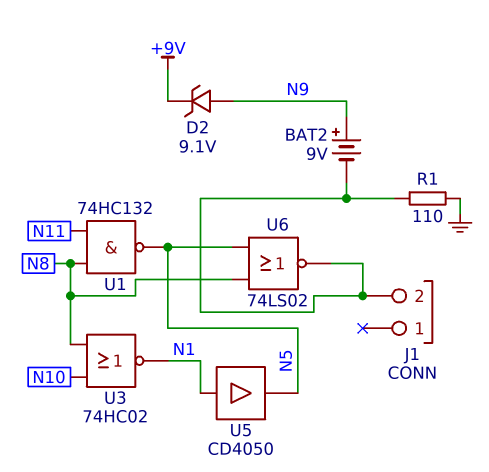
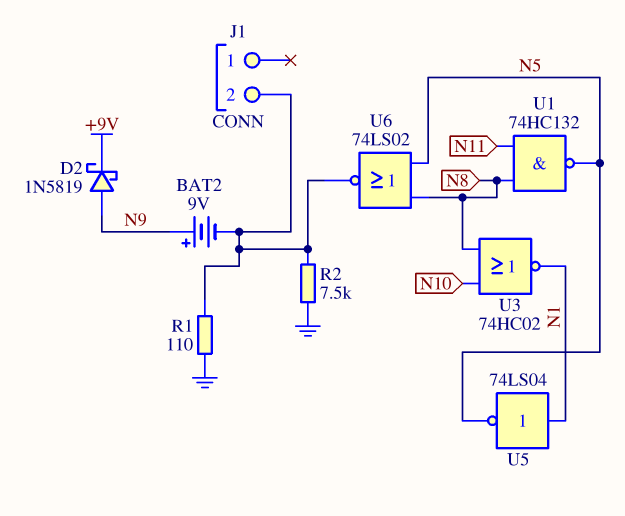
D2: zener 9.1V (A N9, K +9V) -> schottky 1N5819 (A N9, K +9V)
R2: none -> 7.5k (GND, J1/2)
U5: buffer CD4050 (in N1, out N5) -> NOT 74LS04 (in N1, out N5)

